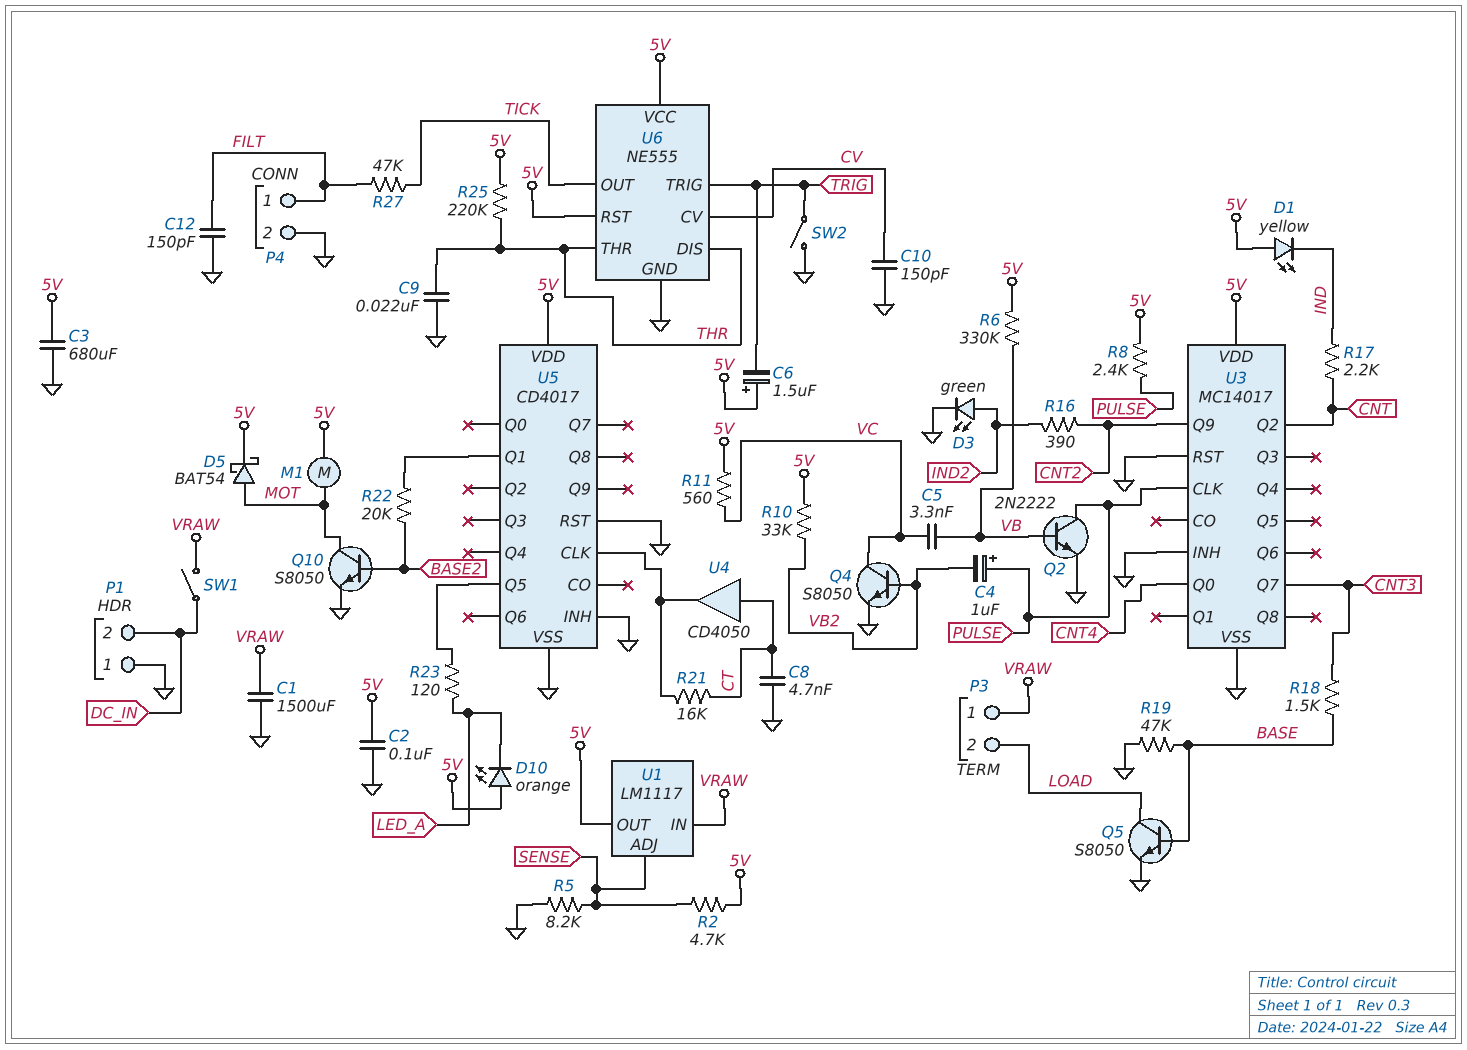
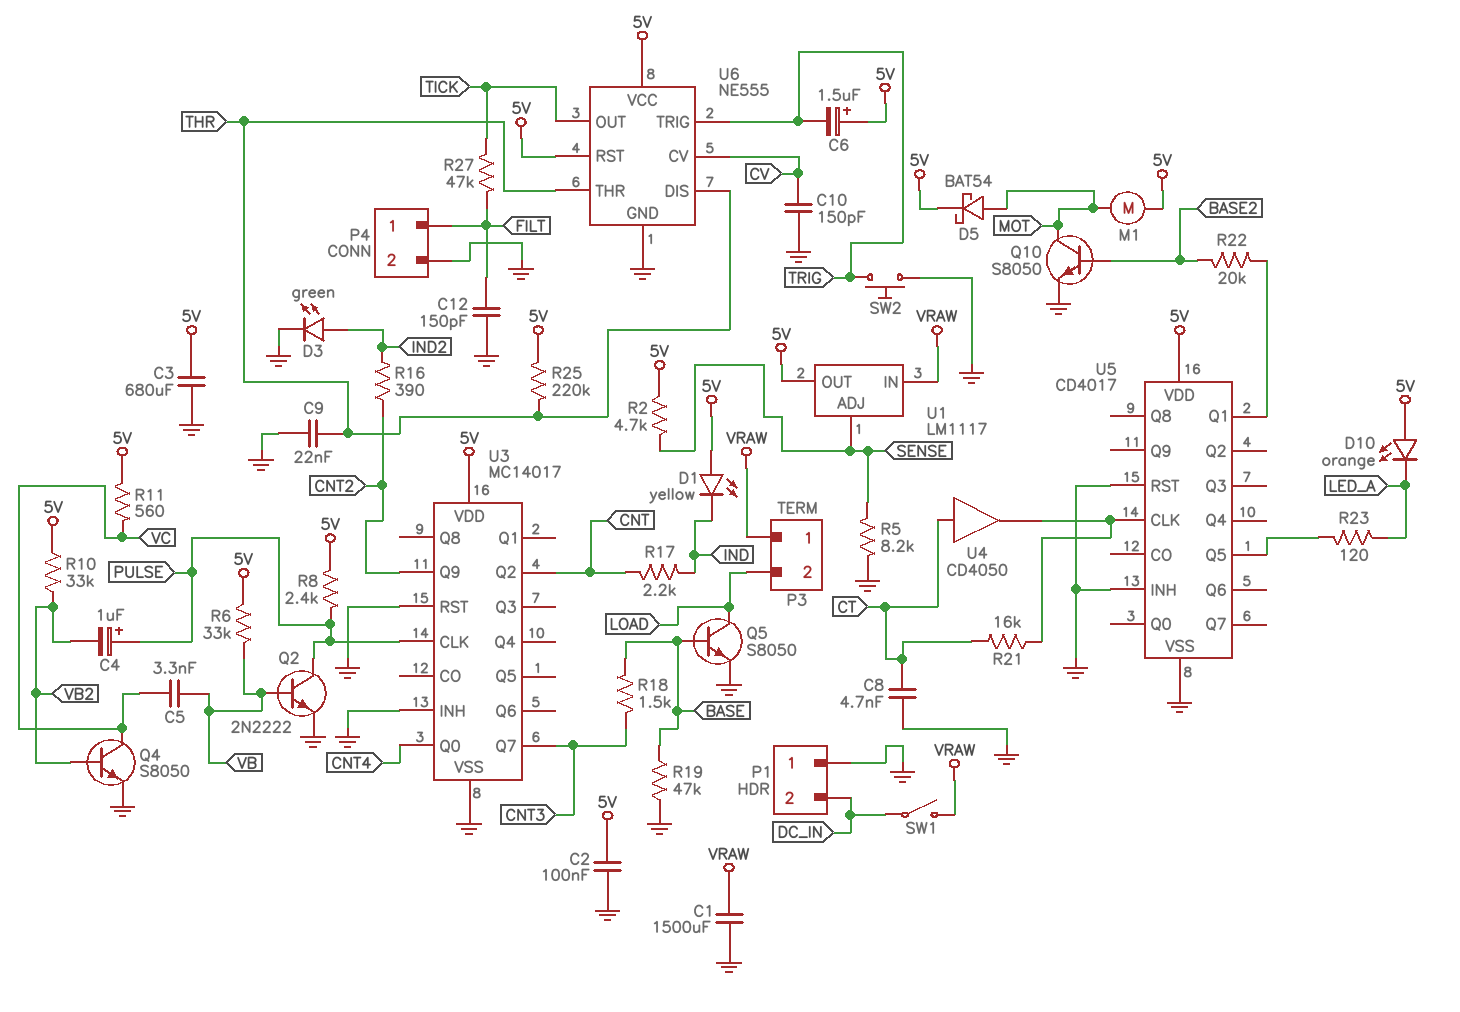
R6: 330k (5V, VB) -> 33k (5V, VB)
SW2: switch (GND, TRIG) -> button (GND, TRIG)

